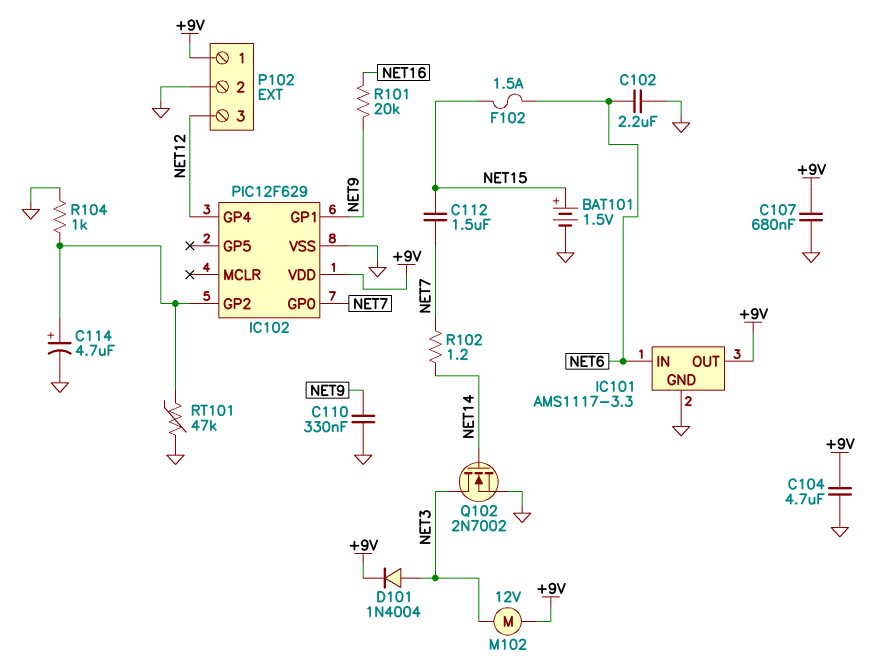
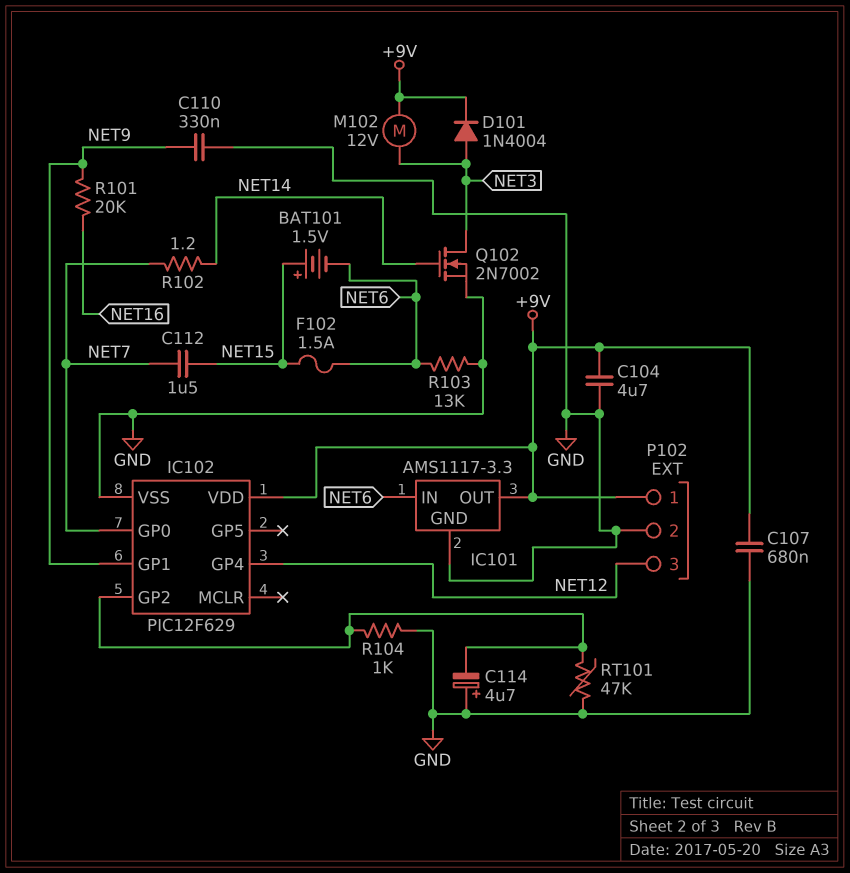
BAT101: 1.5V (plus NET15, minus GND) -> 1.5V (plus NET15, minus NET6)
C102: 2.2uF (GND, NET6) -> none
C114: 4.7uF (plus IC102/GP2, minus GND) -> 4.7uF (plus GND, minus IC102/GP2)
R103: none -> 13k (GND, NET6)

